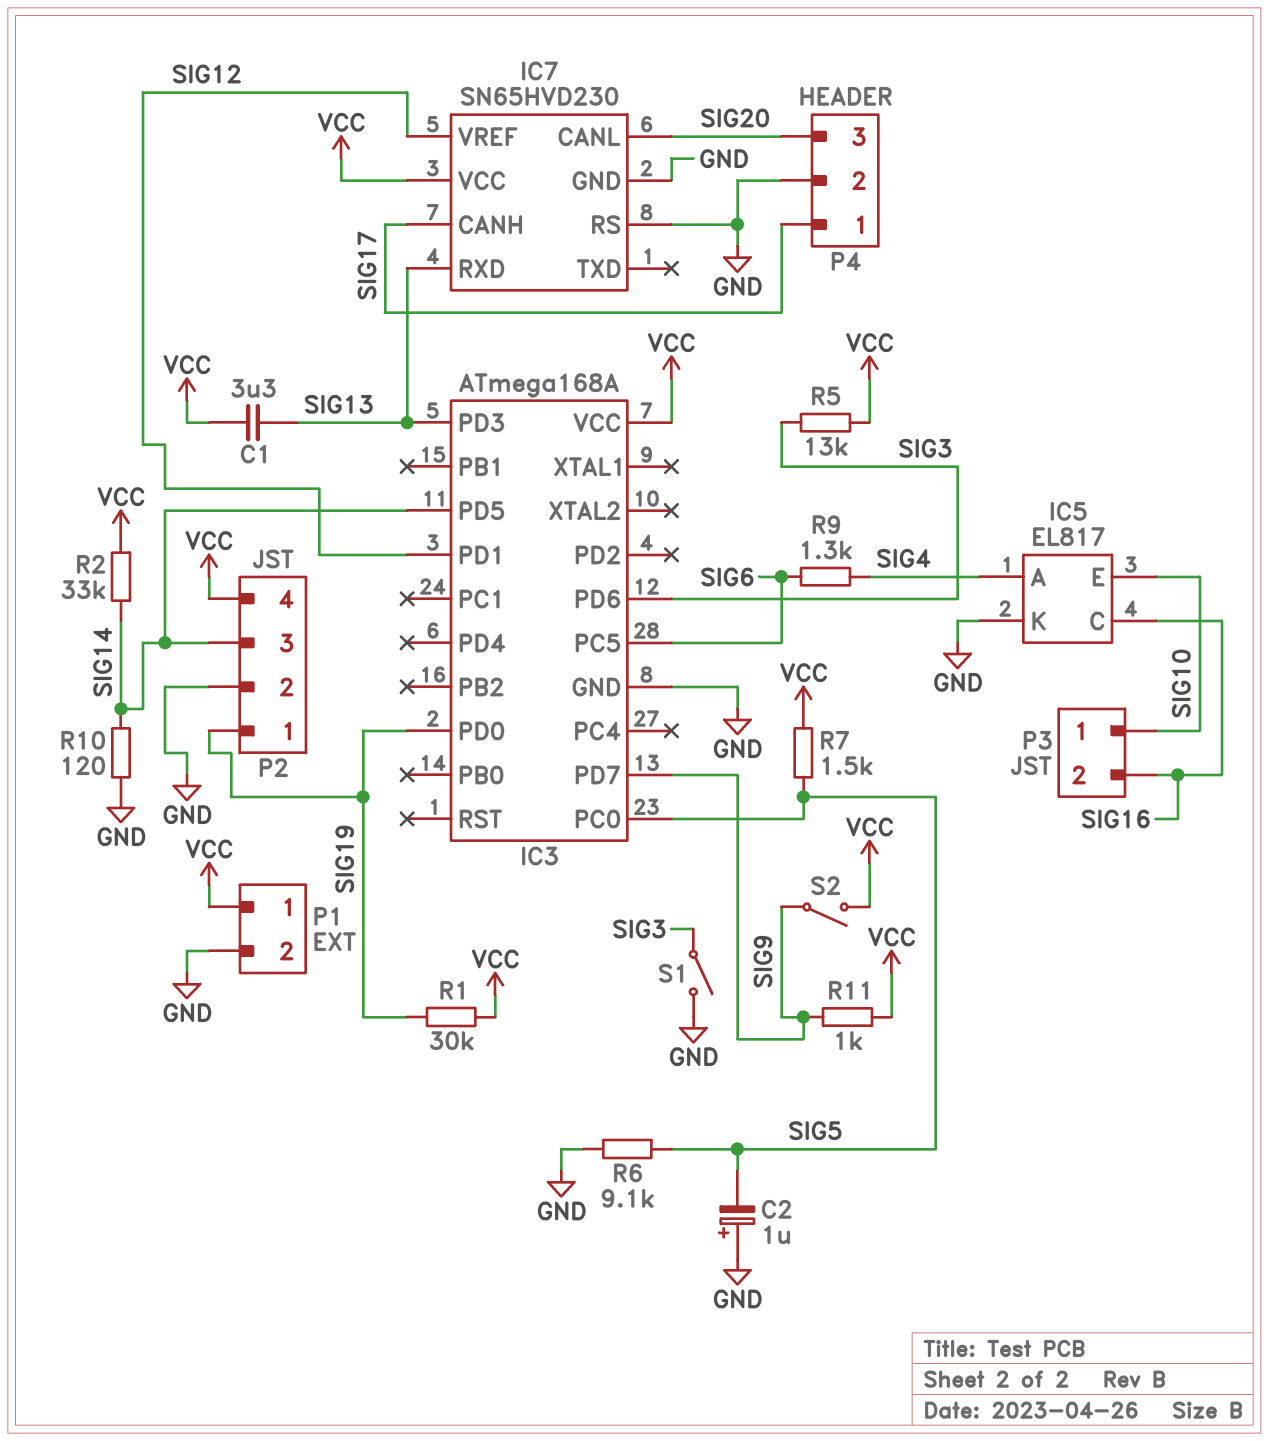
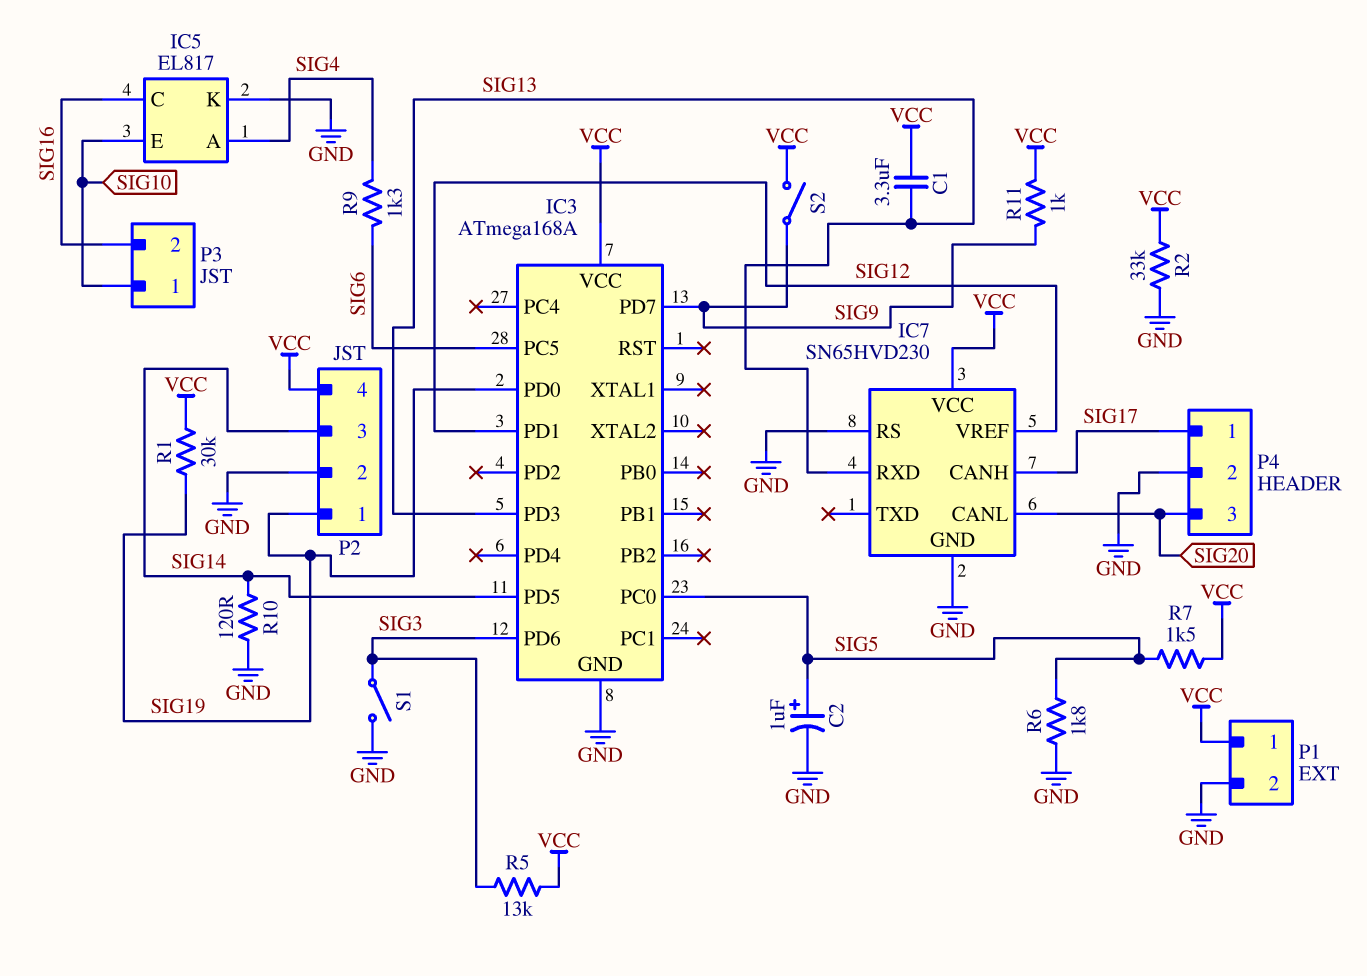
C2: 1uF (plus GND, minus SIG5) -> 1uF (plus SIG5, minus GND)
R2: 33k (SIG14, VCC) -> 33k (GND, VCC)
R6: 9.1k (GND, SIG5) -> 1.8k (GND, SIG5)

